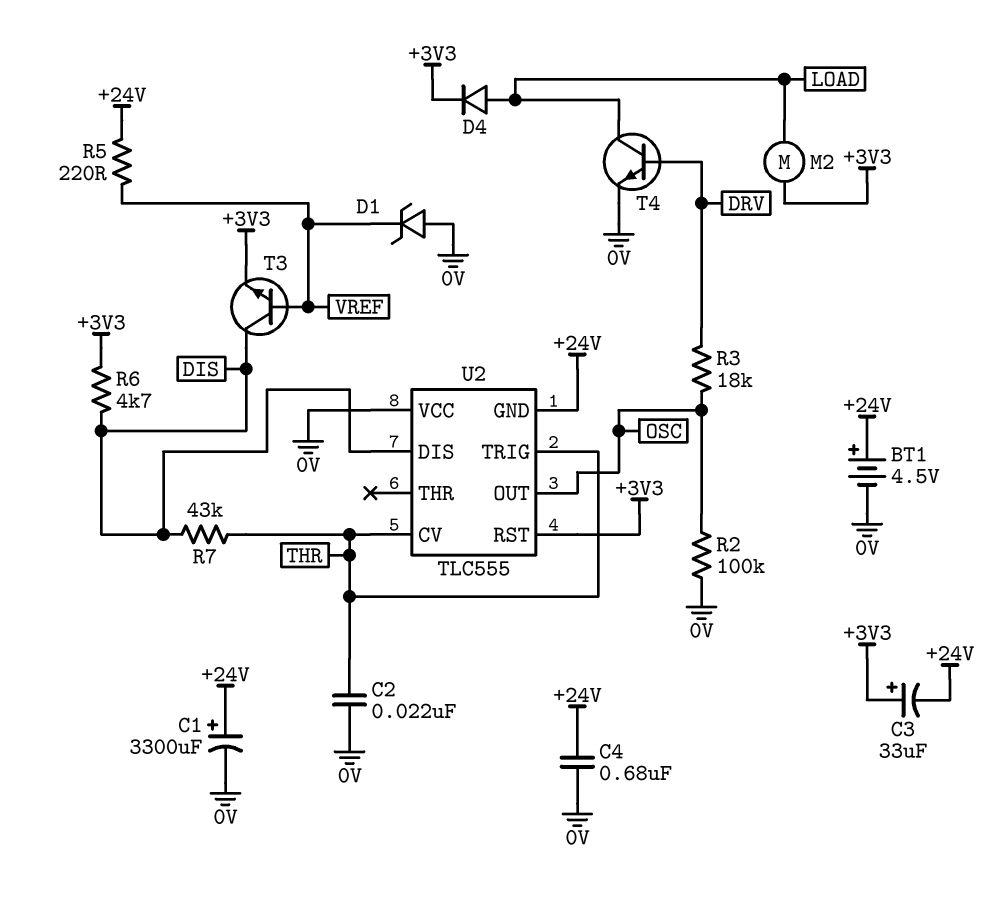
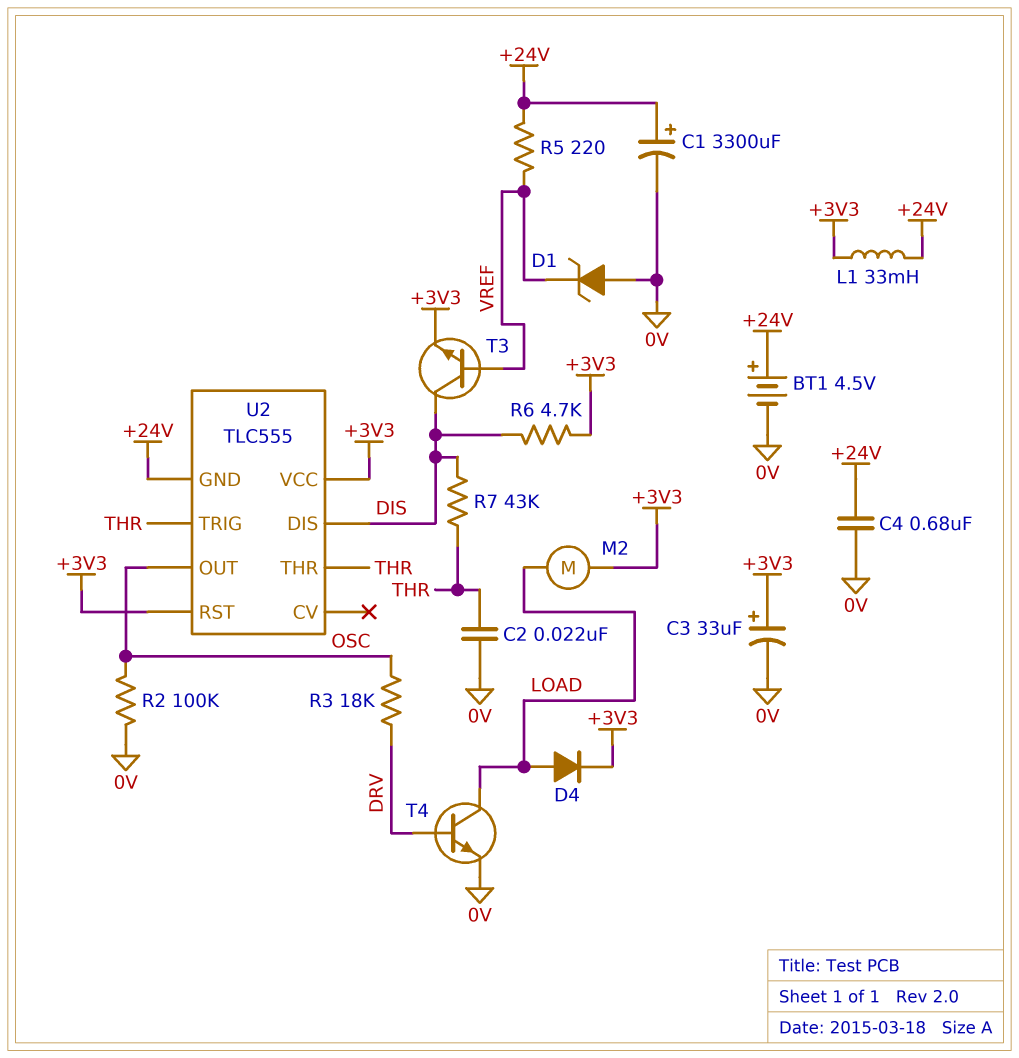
C3: 33uF (plus +3V3, minus +24V) -> 33uF (plus +3V3, minus 0V)
L1: none -> 33mH (+3V3, +24V)
U2 pin CV: THR -> none
U2 pin THR: none -> THR
U2 pin VCC: 0V -> +3V3

